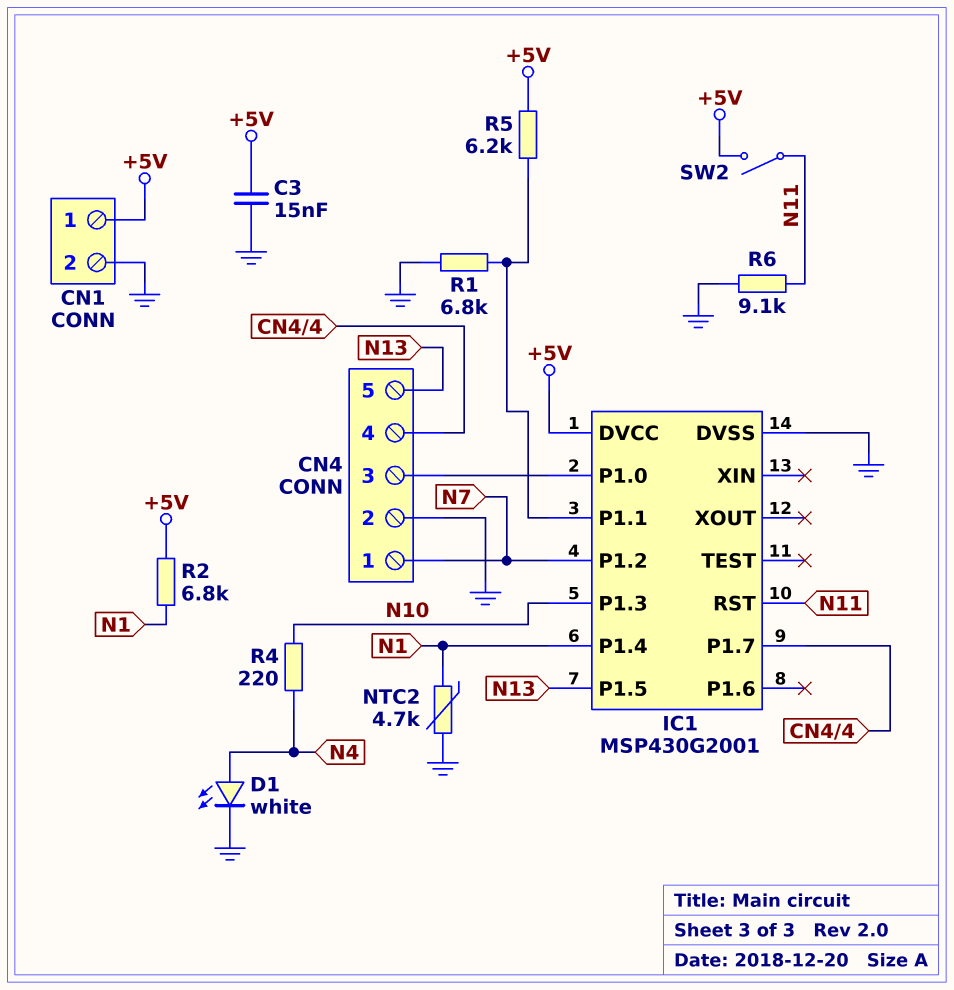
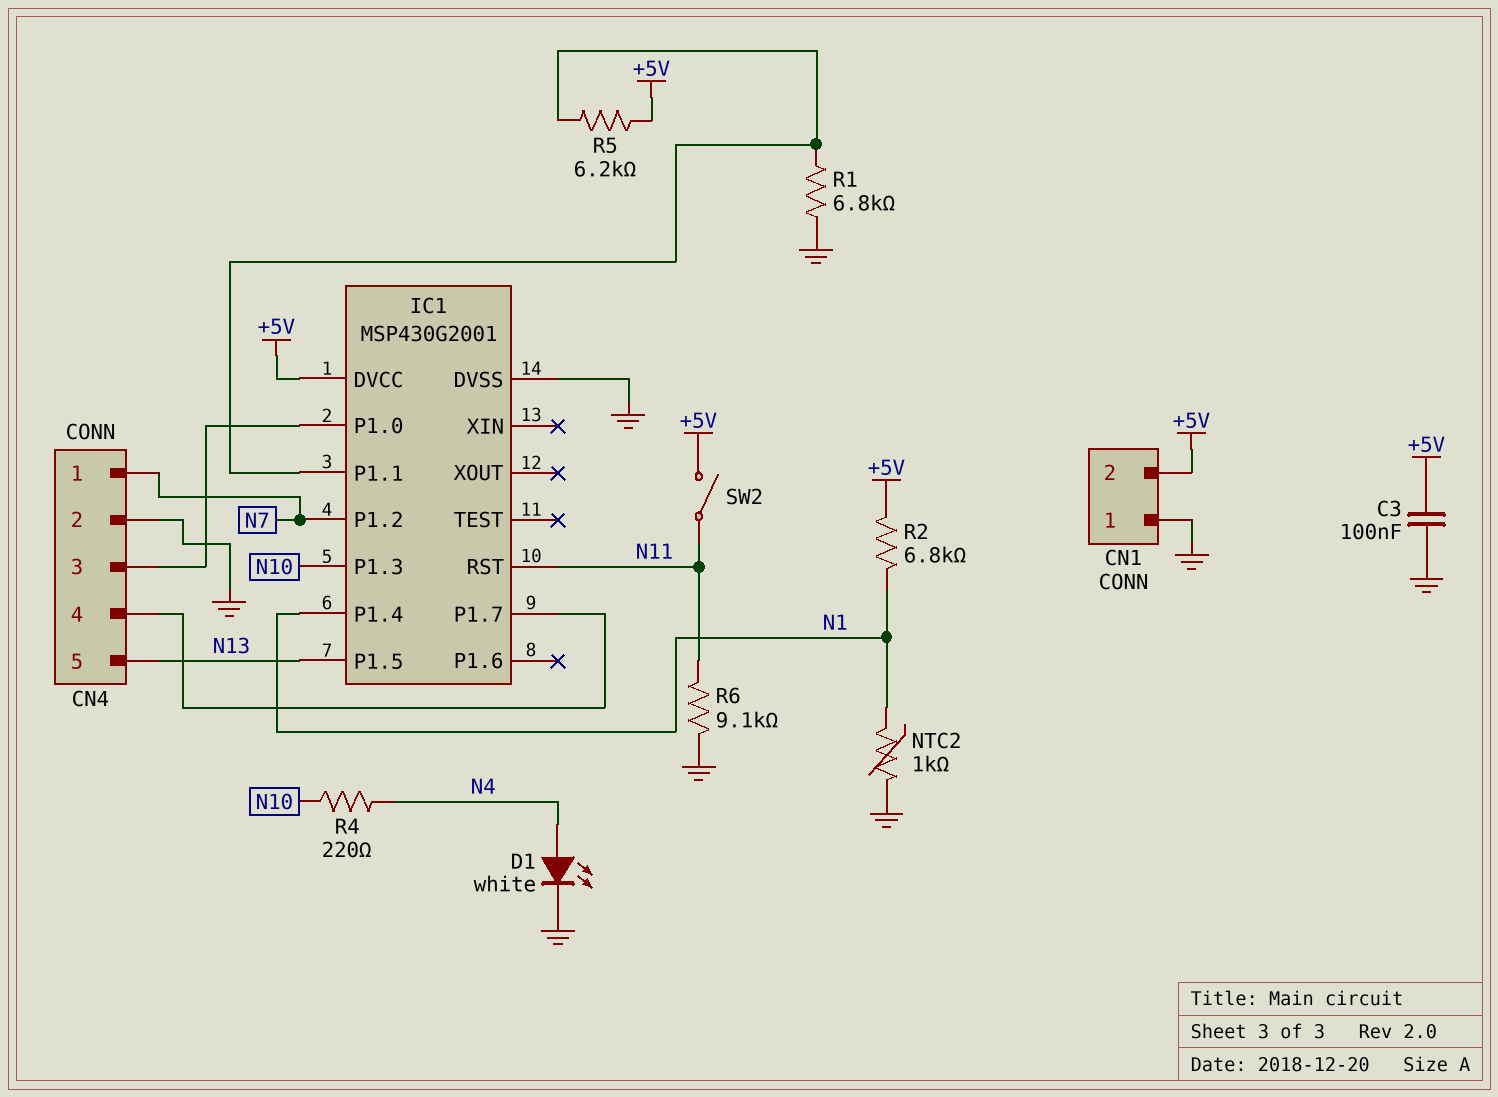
C3: 15nF (+5V, GND) -> 100nF (+5V, GND)
CN1 pin 1: +5V -> GND
CN1 pin 2: GND -> +5V
NTC2: 4.7k (GND, N1) -> 1k (GND, N1)

